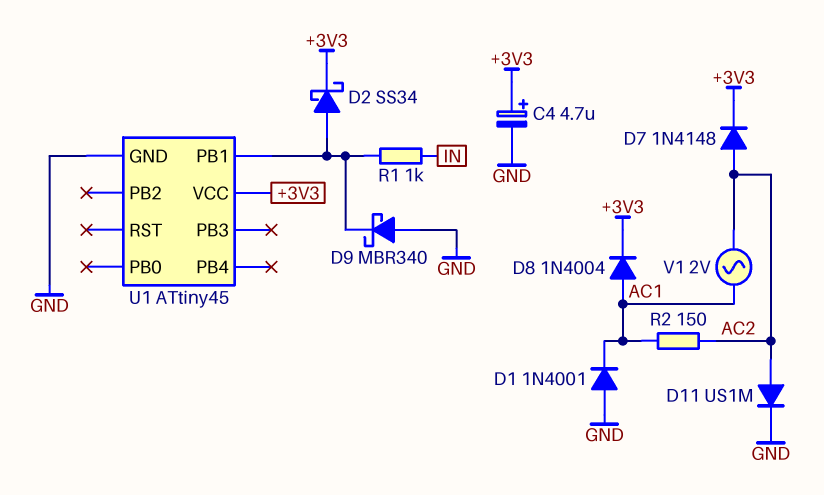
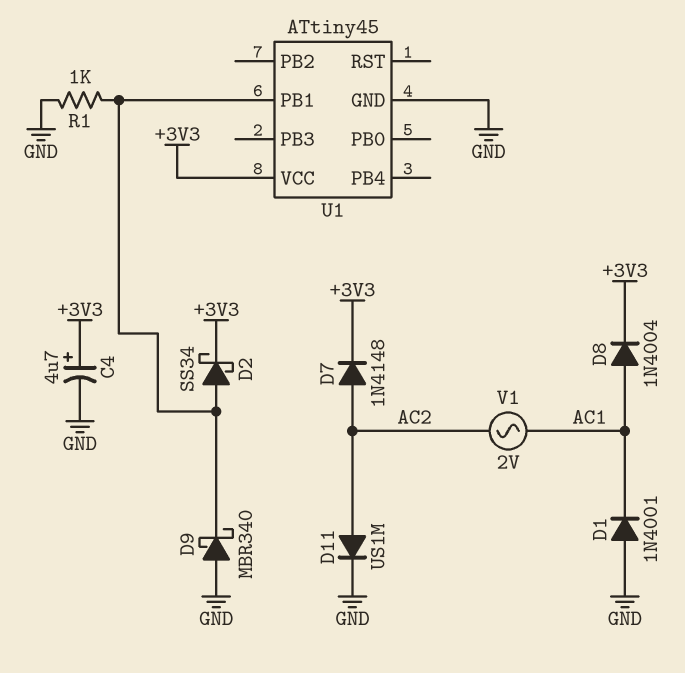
R1: 1k (IN, U1/PB1) -> 1k (GND, U1/PB1)
R2: 150 (AC1, AC2) -> none

